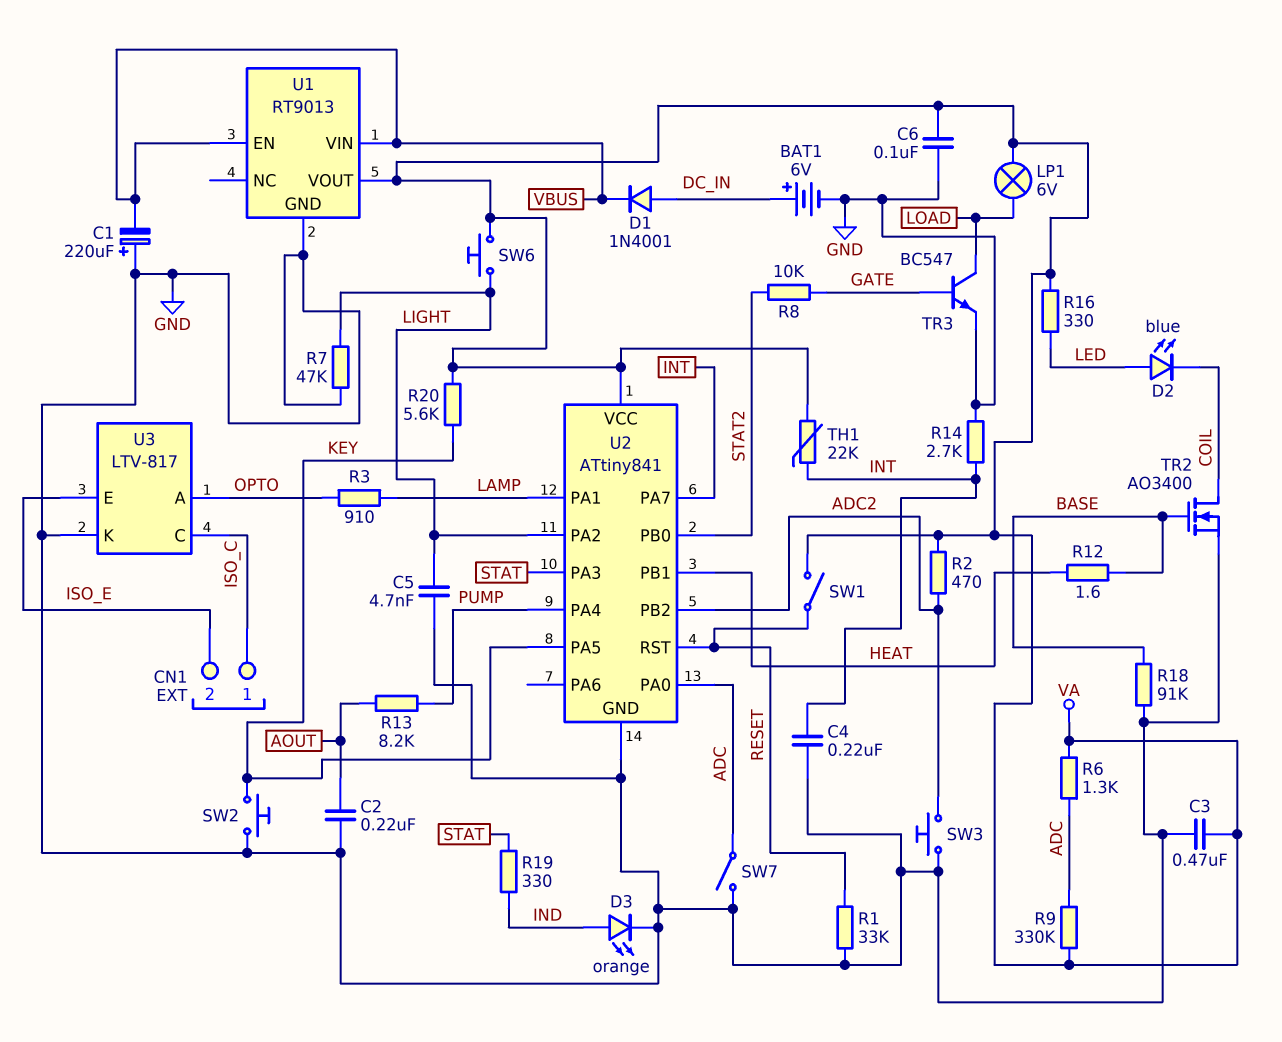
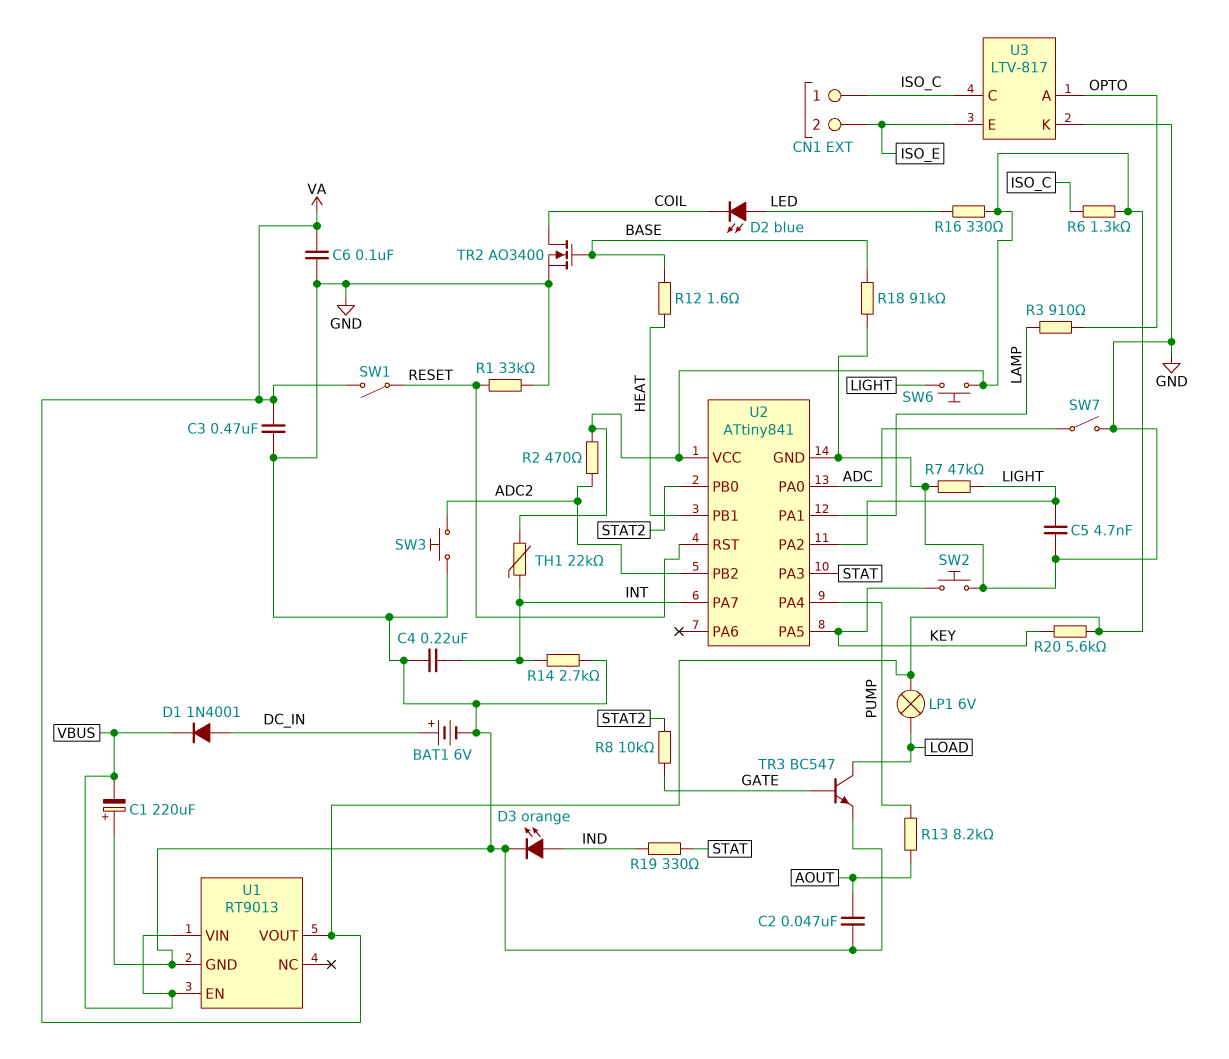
C2: 220nF (AOUT, GND) -> 47nF (AOUT, GND)
R6: 1.3k (ADC, VA) -> 1.3k (ISO_C, VA)
R9: 330k (ADC, VA) -> none

